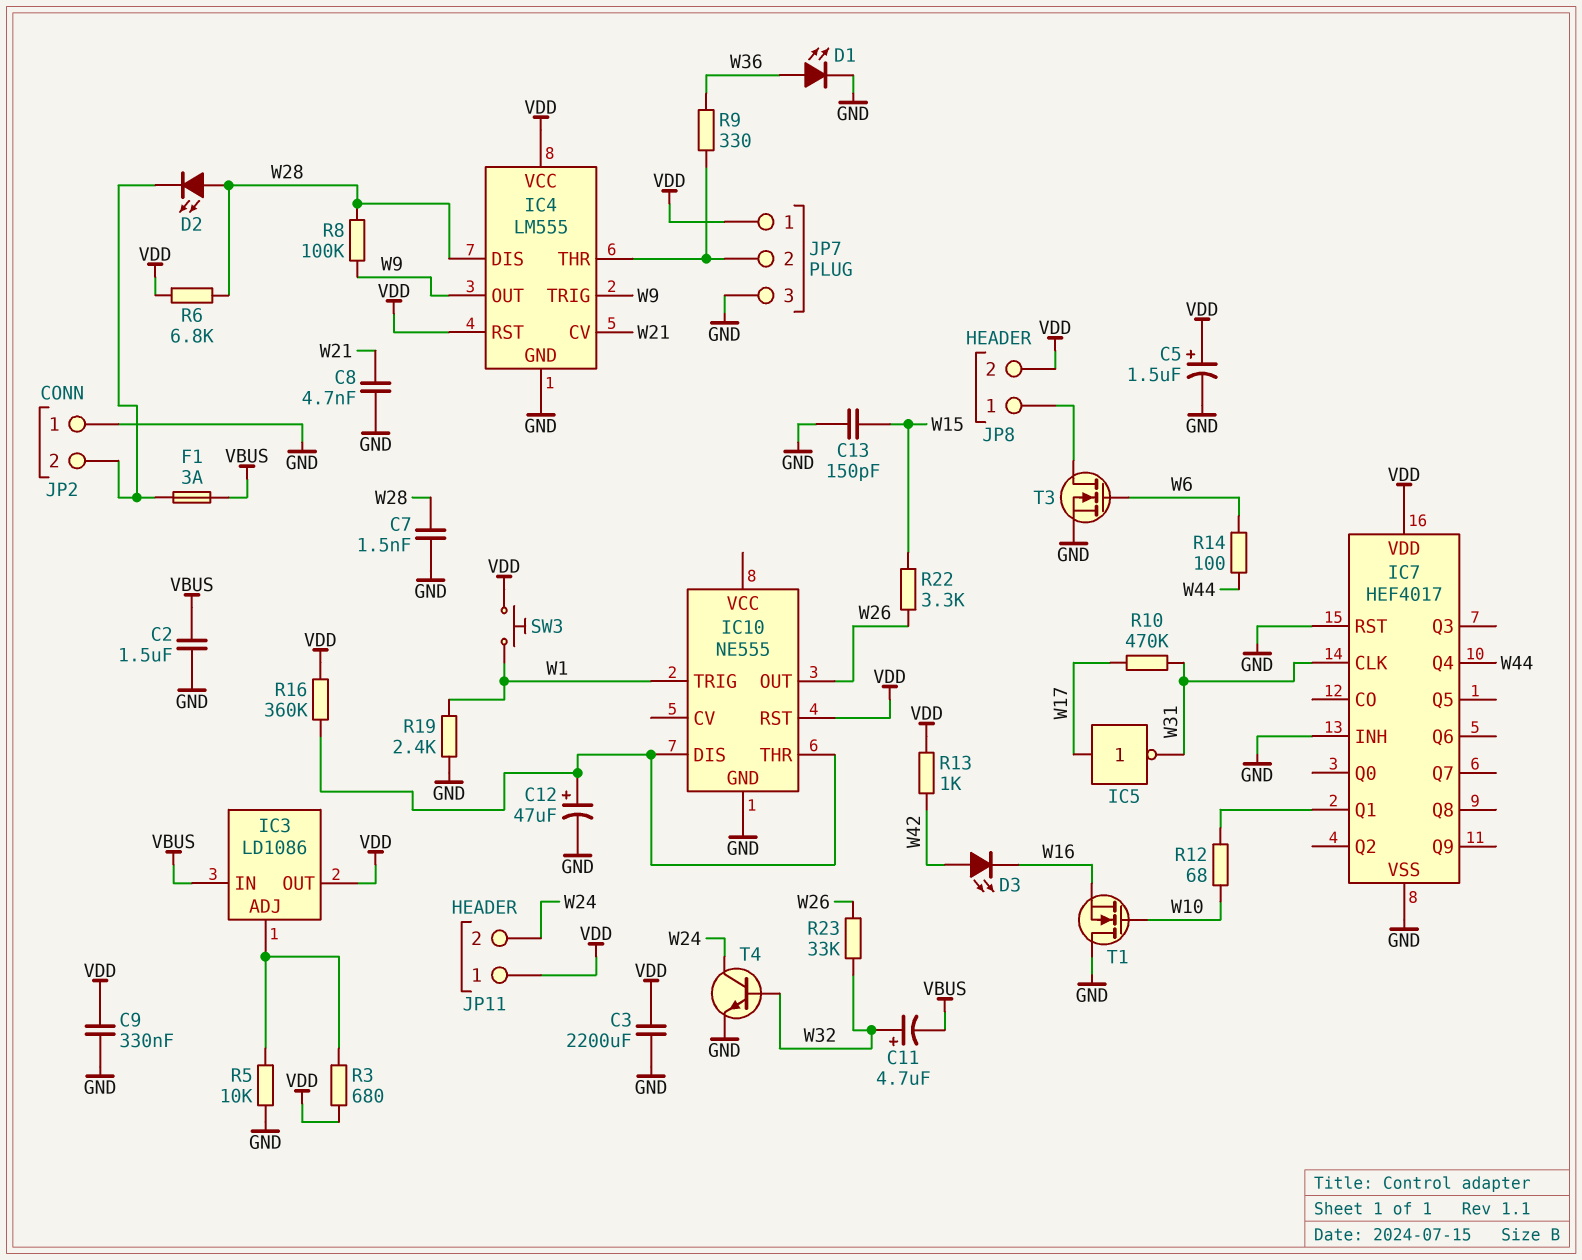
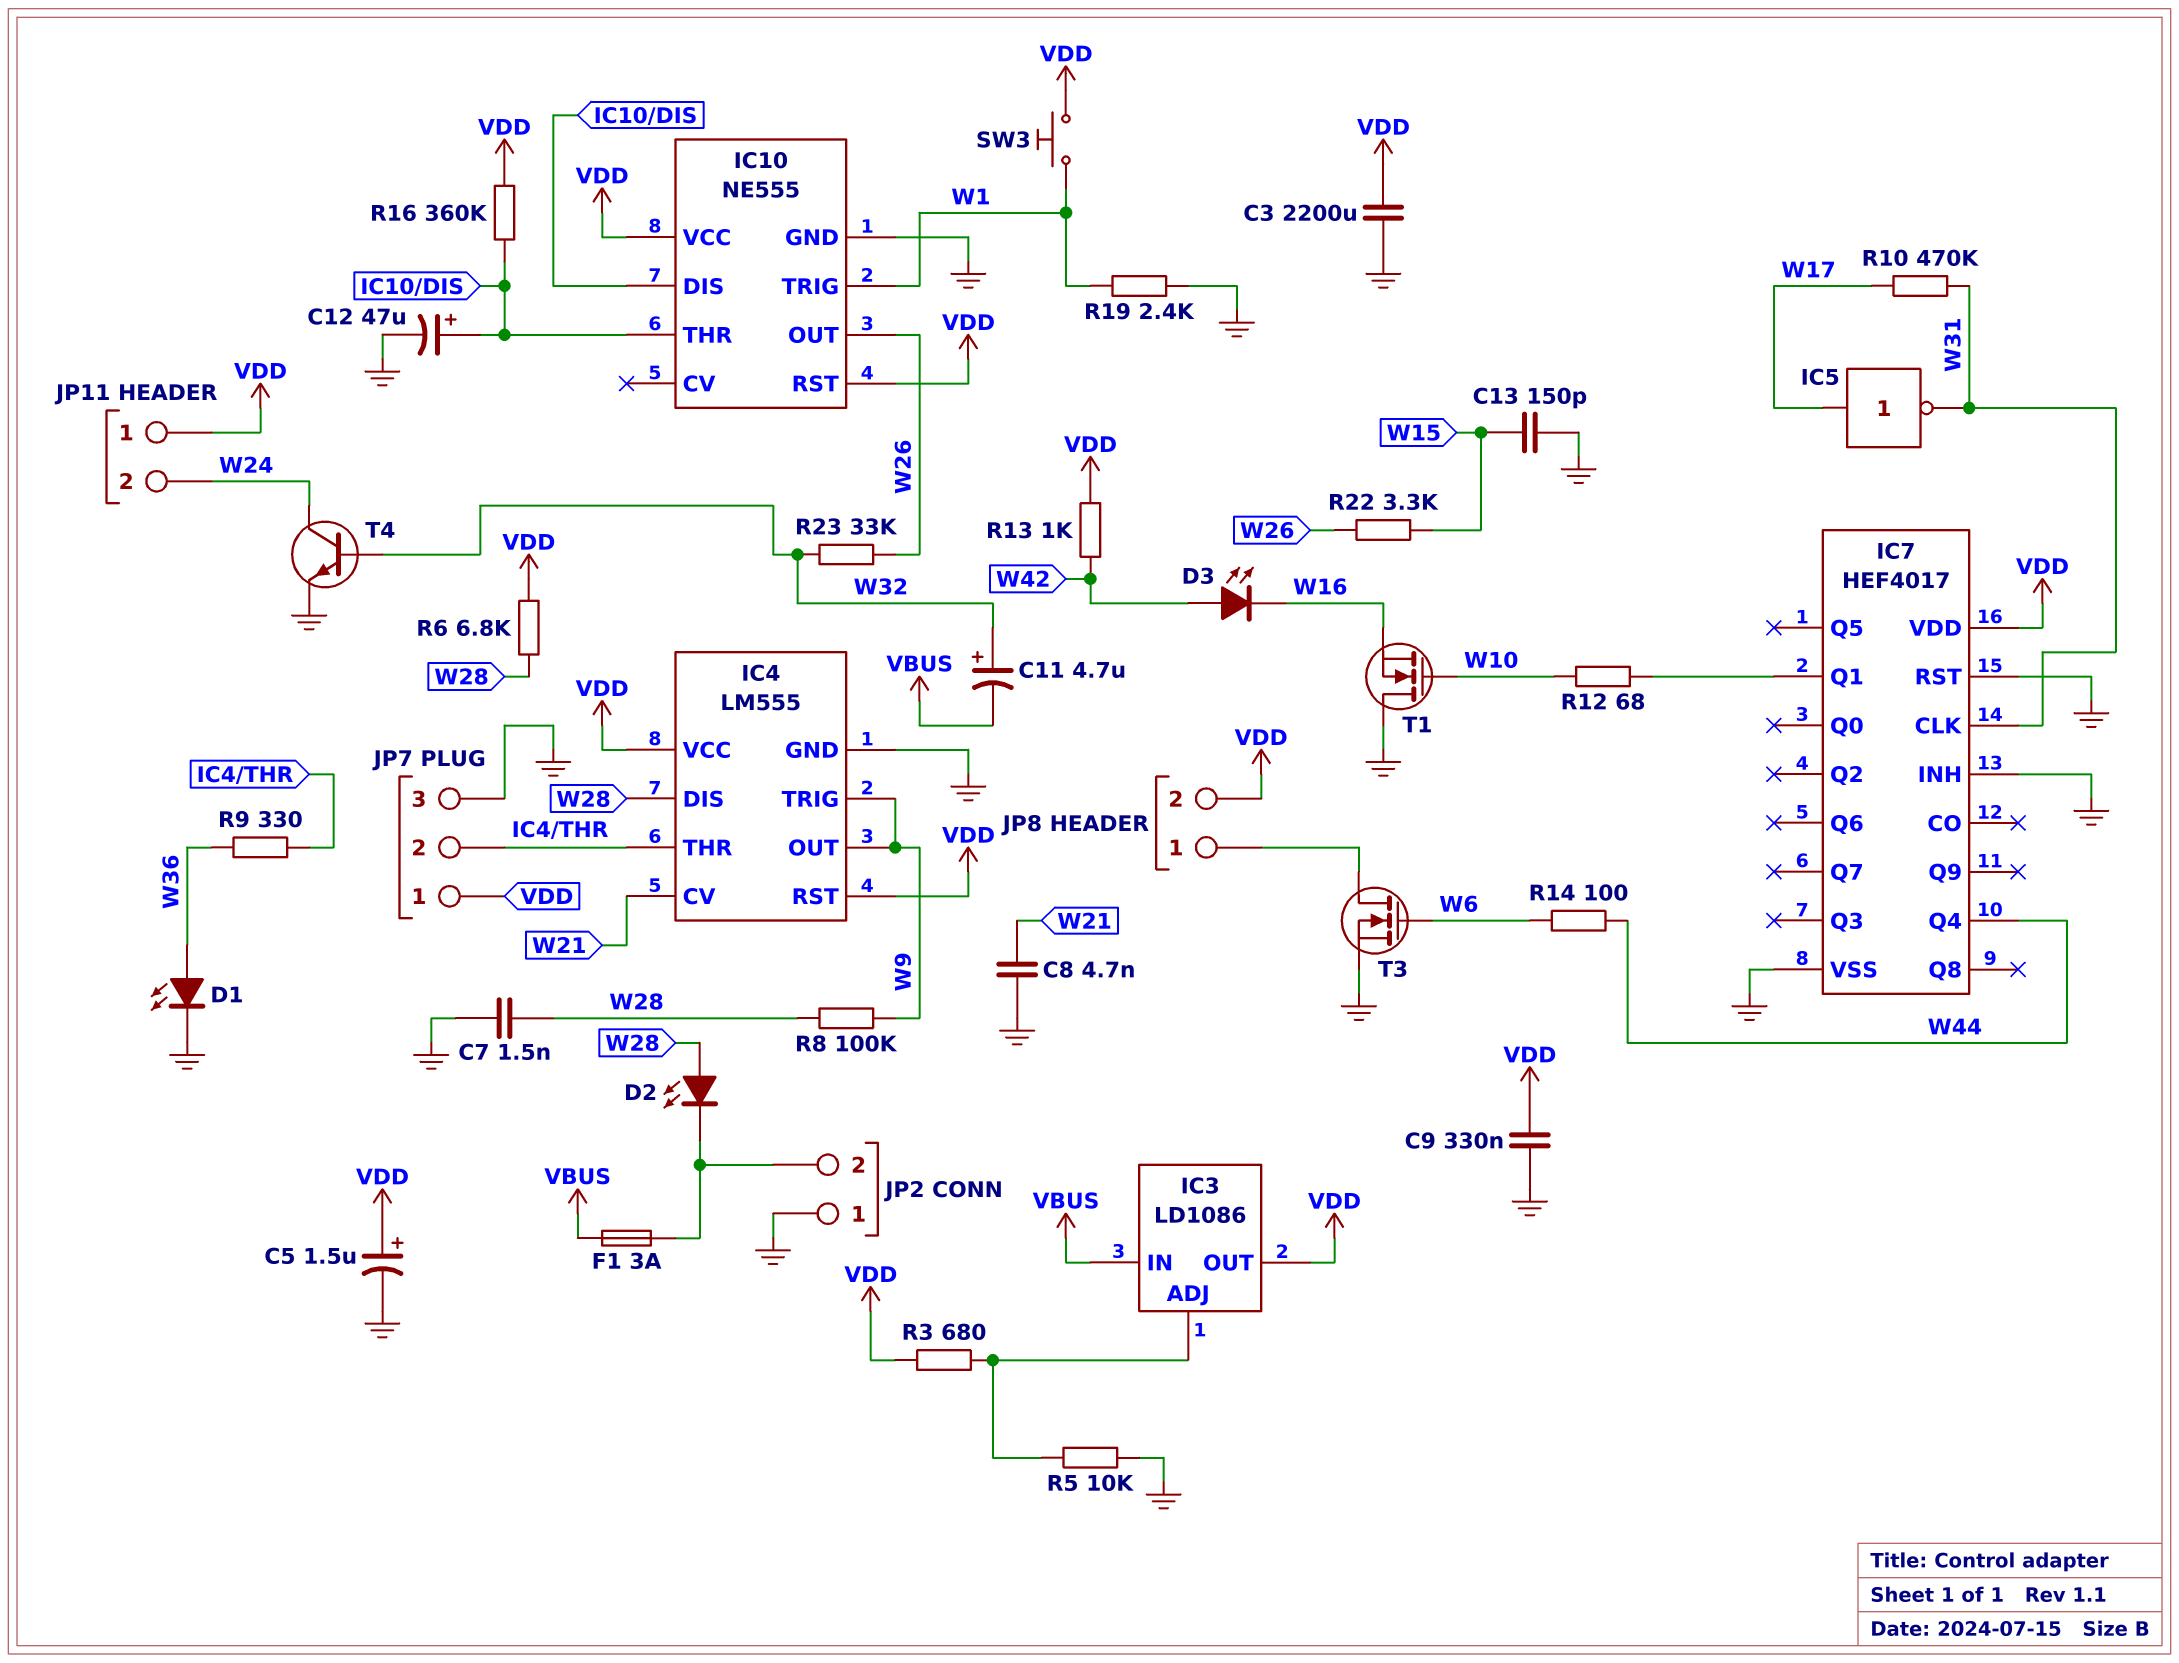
C2: 1.5uF (GND, VBUS) -> none
IC10 pin VCC: none -> VDD

